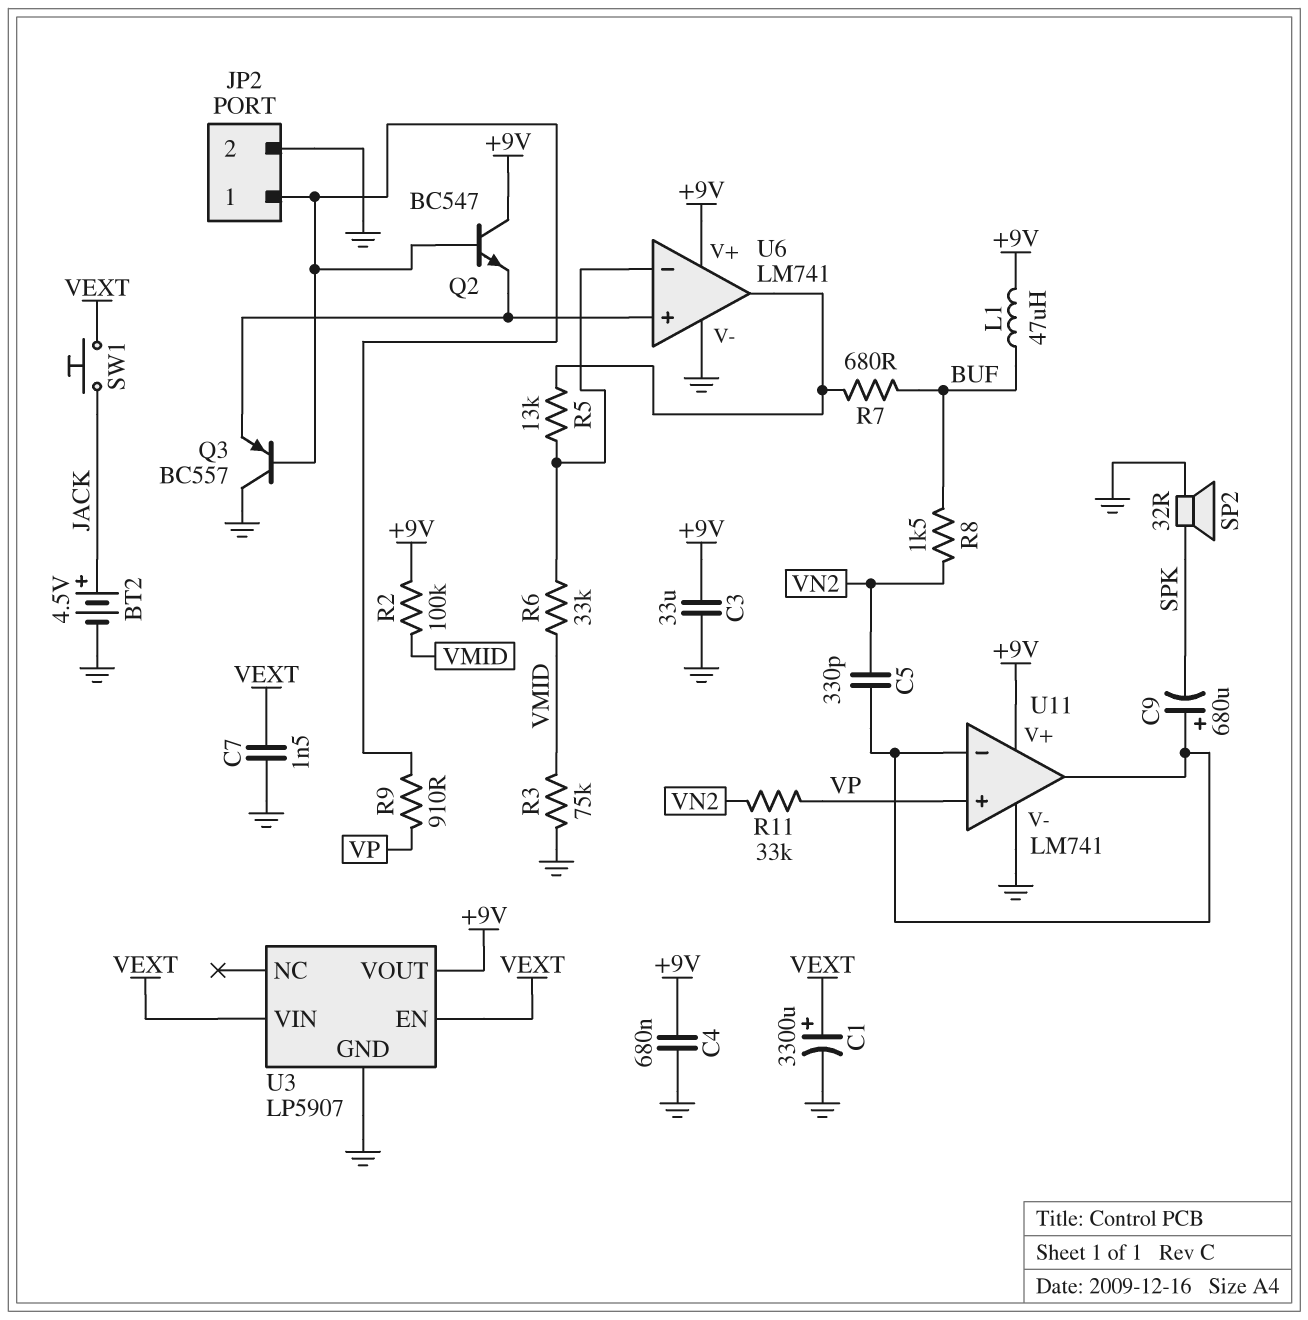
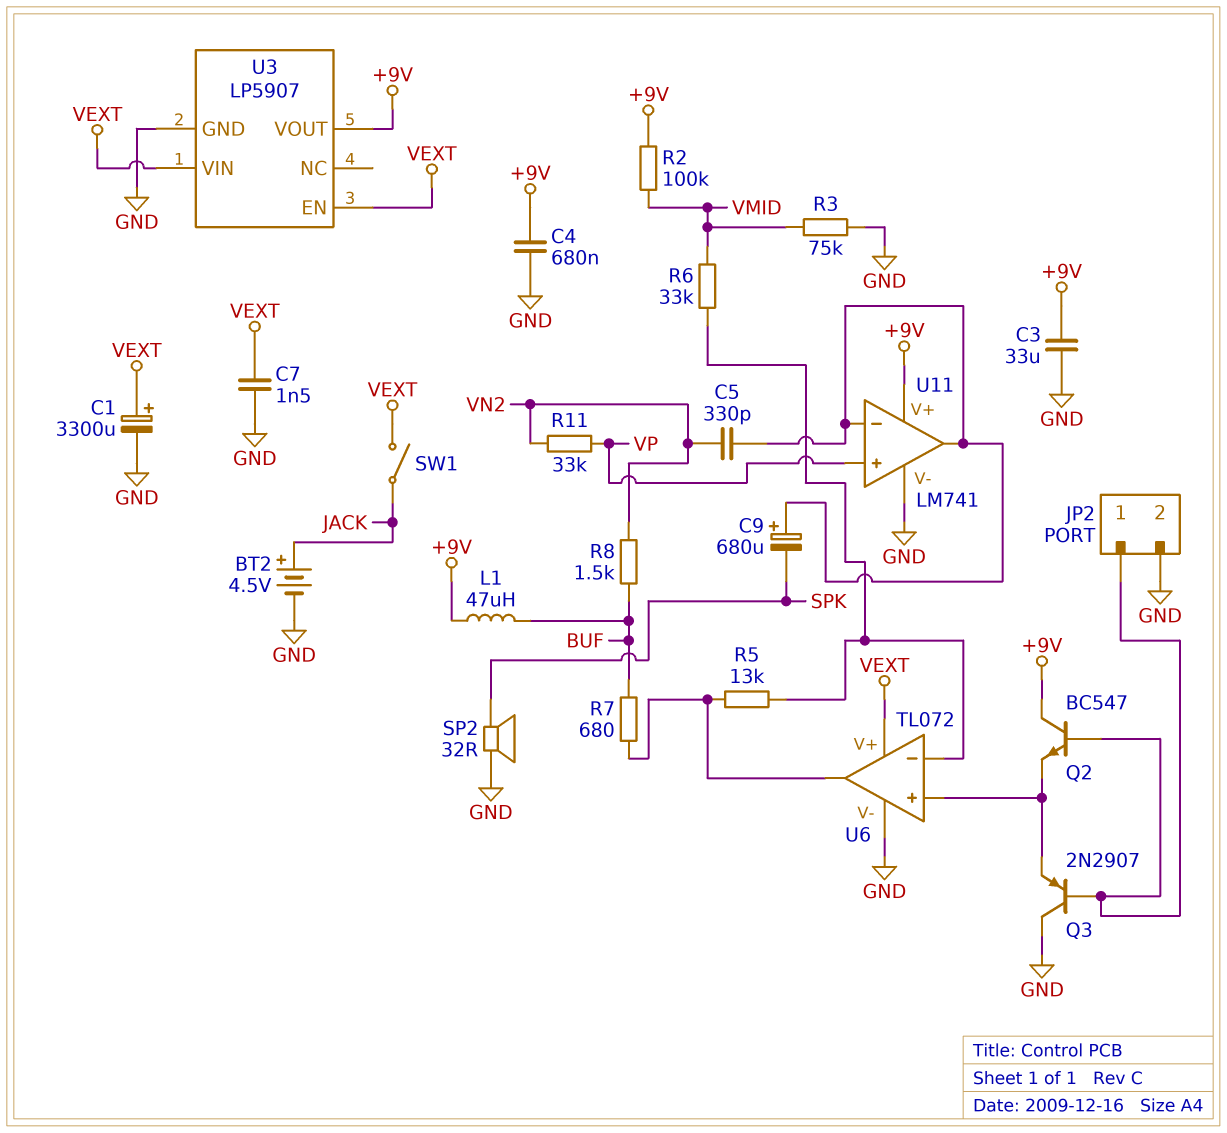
Q3: PNP BC557 (B JP2/1, C GND, E U6/in+) -> PNP 2N2907 (B JP2/1, C GND, E U6/in+)
R9: 910 (JP2/1, VP) -> none
SW1: button (JACK, VEXT) -> switch (JACK, VEXT)
U6: LM741 -> TL072
U6 pin V+: +9V -> VEXT

